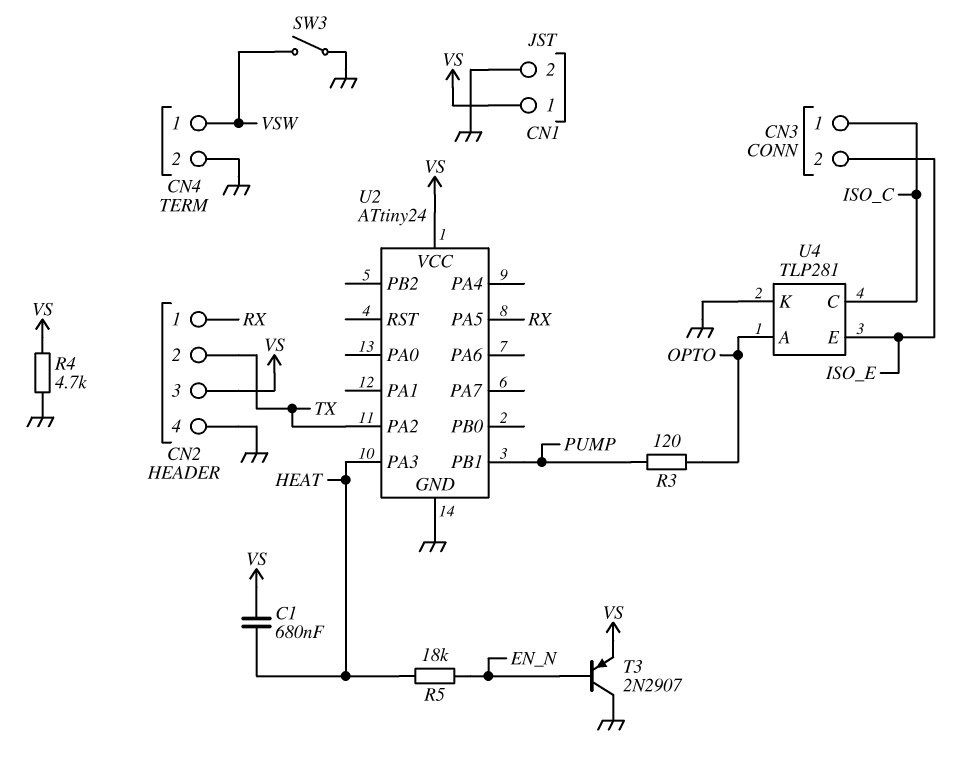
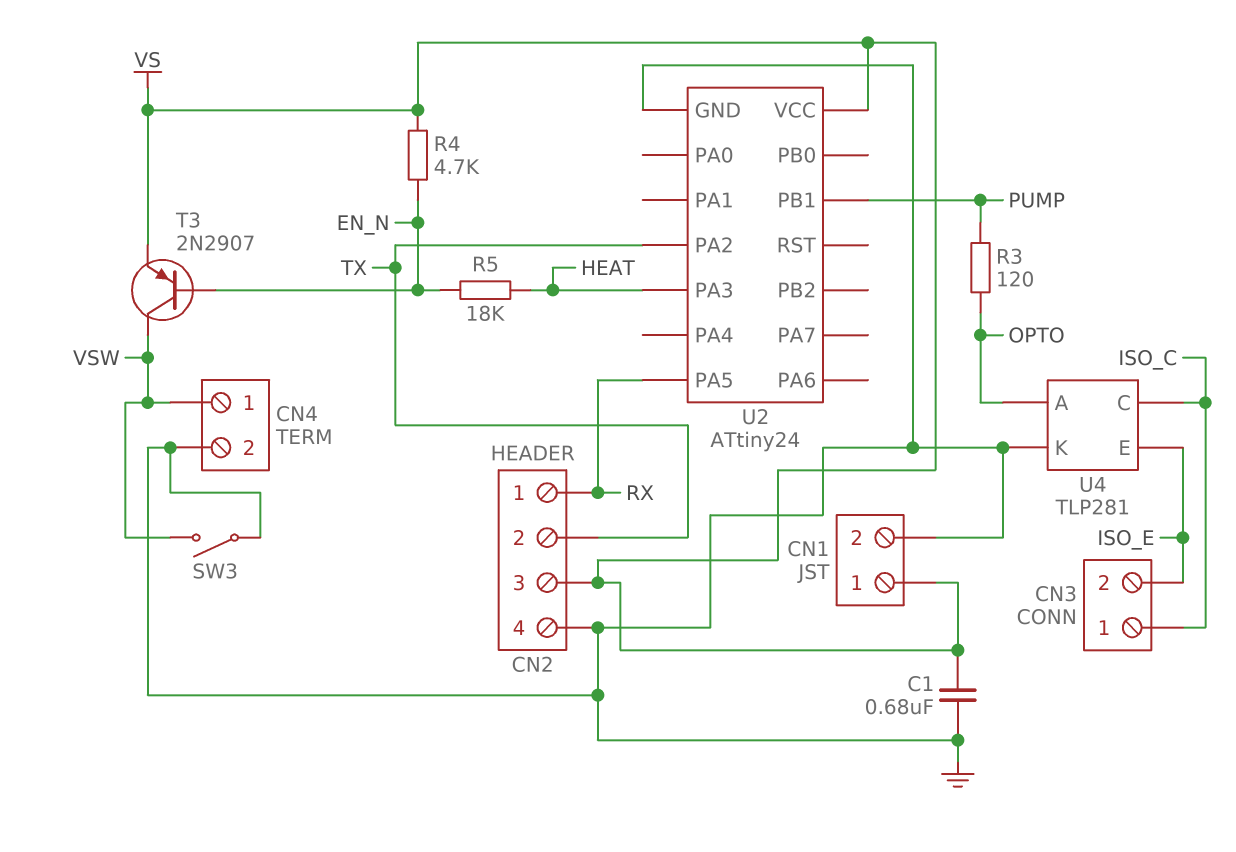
C1: 680nF (HEAT, VS) -> 680nF (GND, VS)
R4: 4.7k (GND, VS) -> 4.7k (EN_N, VS)
T3: PNP 2N2907 (B EN_N, C GND, E VS) -> PNP 2N2907 (B EN_N, C VSW, E VS)

